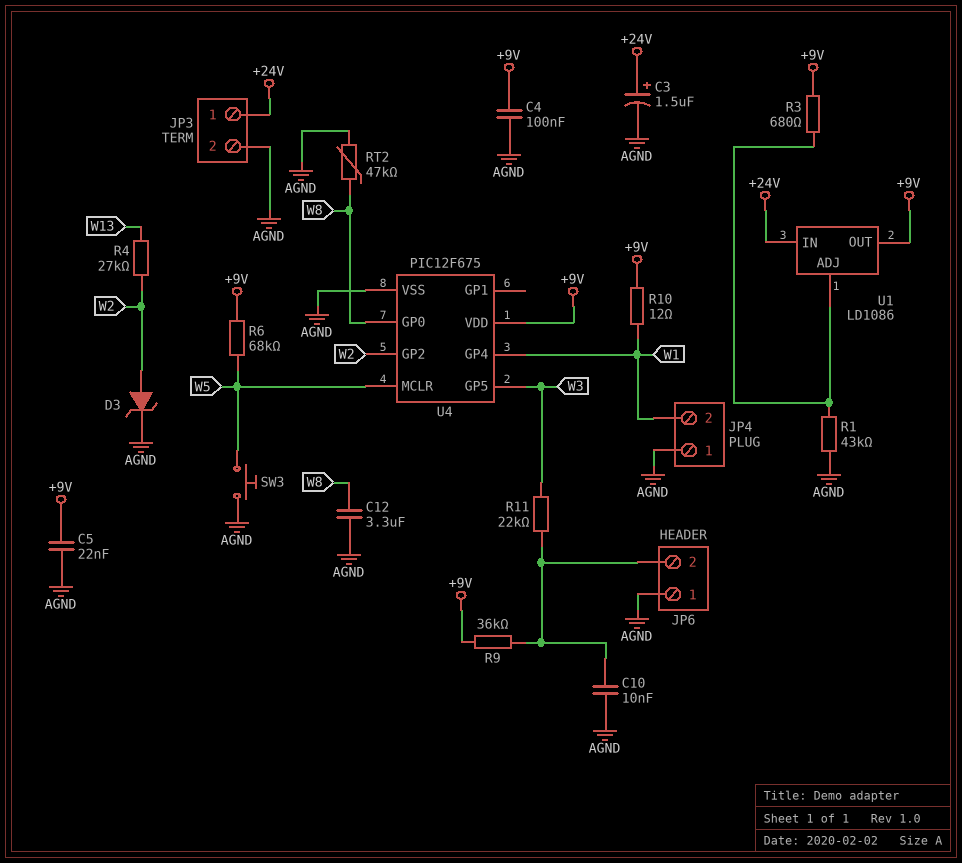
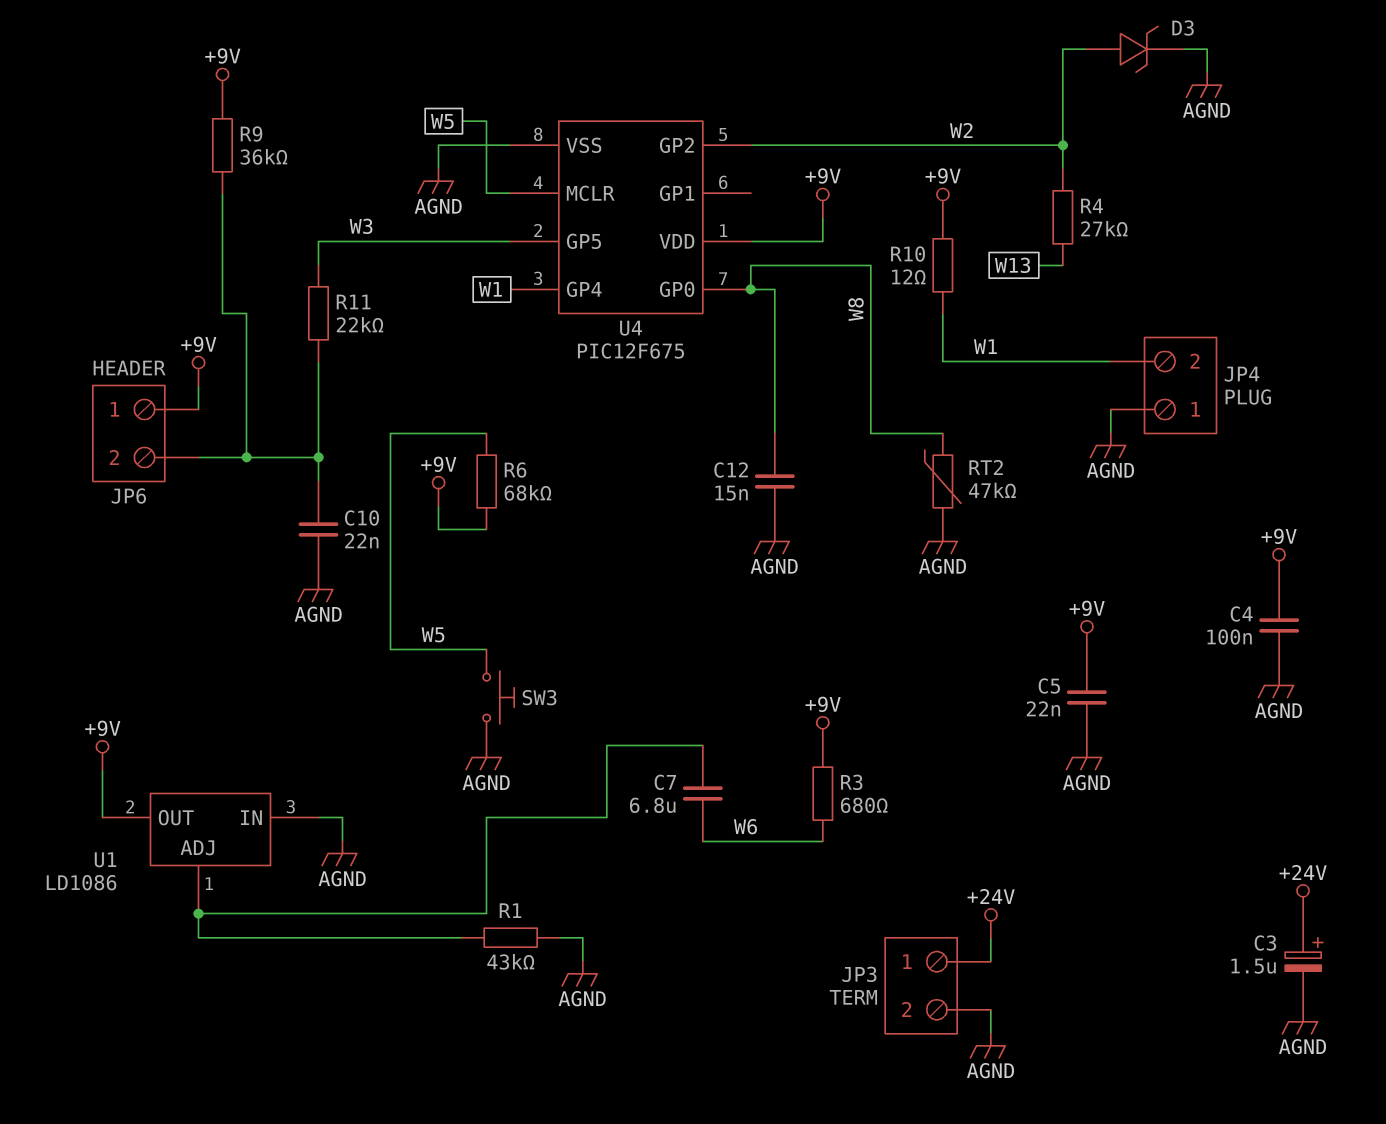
C7: none -> 6.8uF (U1/ADJ, W6)
C10: 10nF (AGND, JP6/2) -> 22nF (AGND, JP6/2)
C12: 3.3uF (AGND, W8) -> 15nF (AGND, W8)
JP6 pin 1: AGND -> +9V
R3: 680 (+9V, U1/ADJ) -> 680 (+9V, W6)
U1 pin IN: +24V -> AGND

